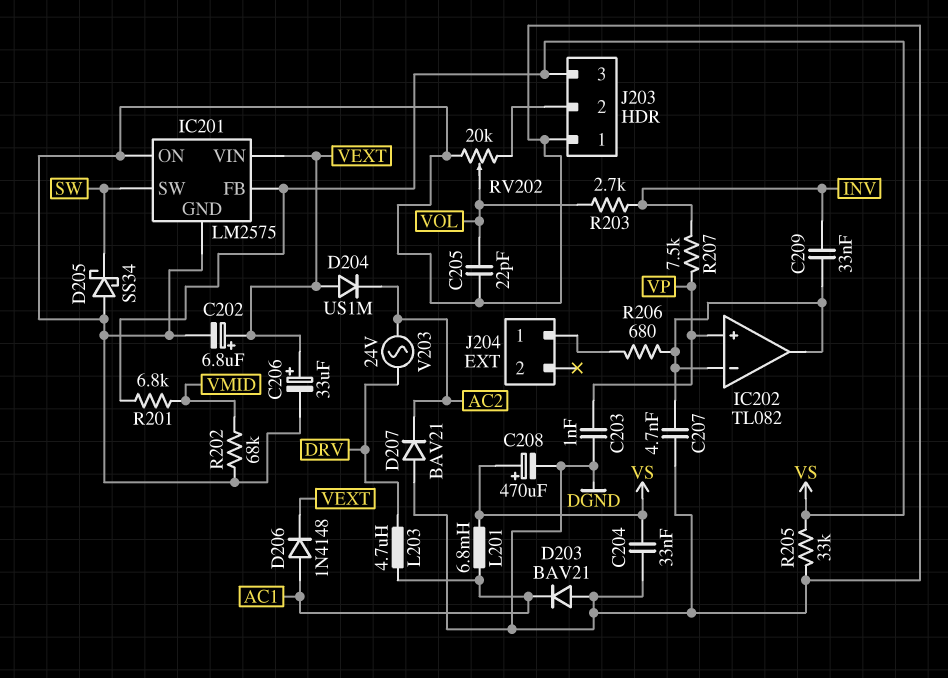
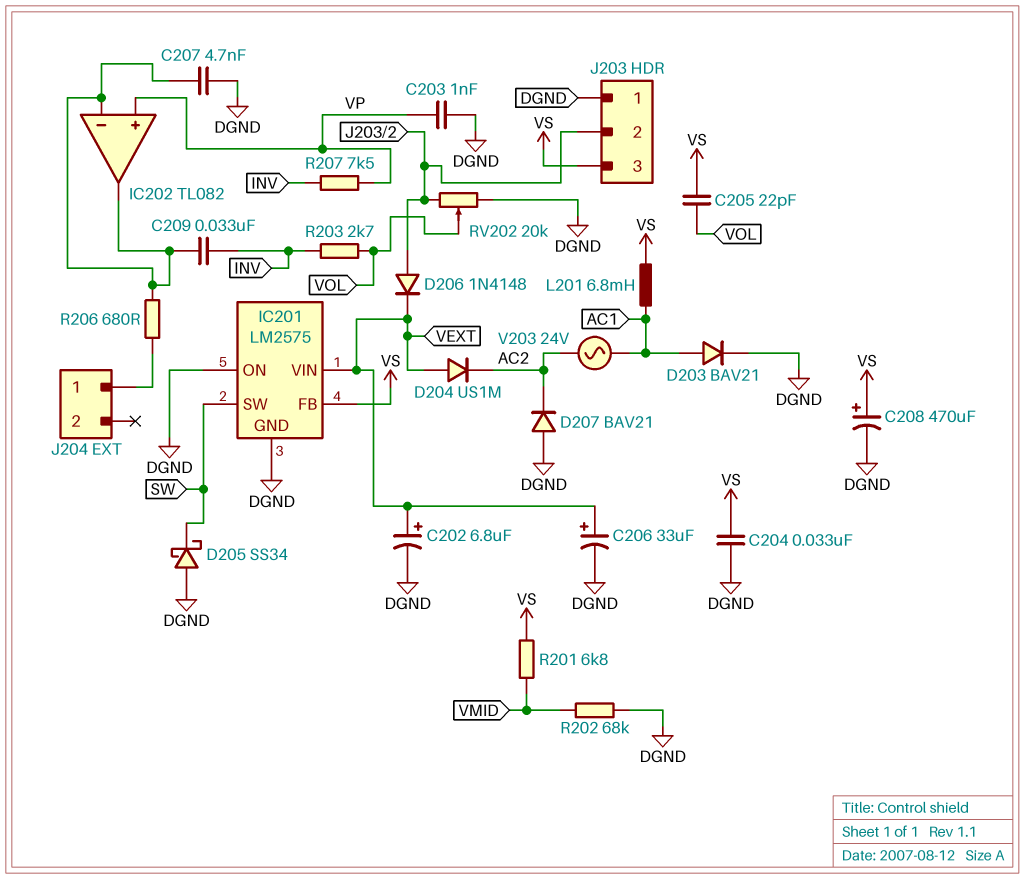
C205: 22pF (DGND, VOL) -> 22pF (VOL, VS)
D203: diode BAV21 (A DGND, K AC1) -> diode BAV21 (A AC1, K DGND)
D206: diode 1N4148 (A AC1, K VEXT) -> diode 1N4148 (A J203/2, K VEXT)
L203: 4.7uH (AC1, DRV) -> none
R205: 33k (DGND, VS) -> none
V203: AC 24V (AC2, DRV) -> AC 24V (AC1, AC2)

